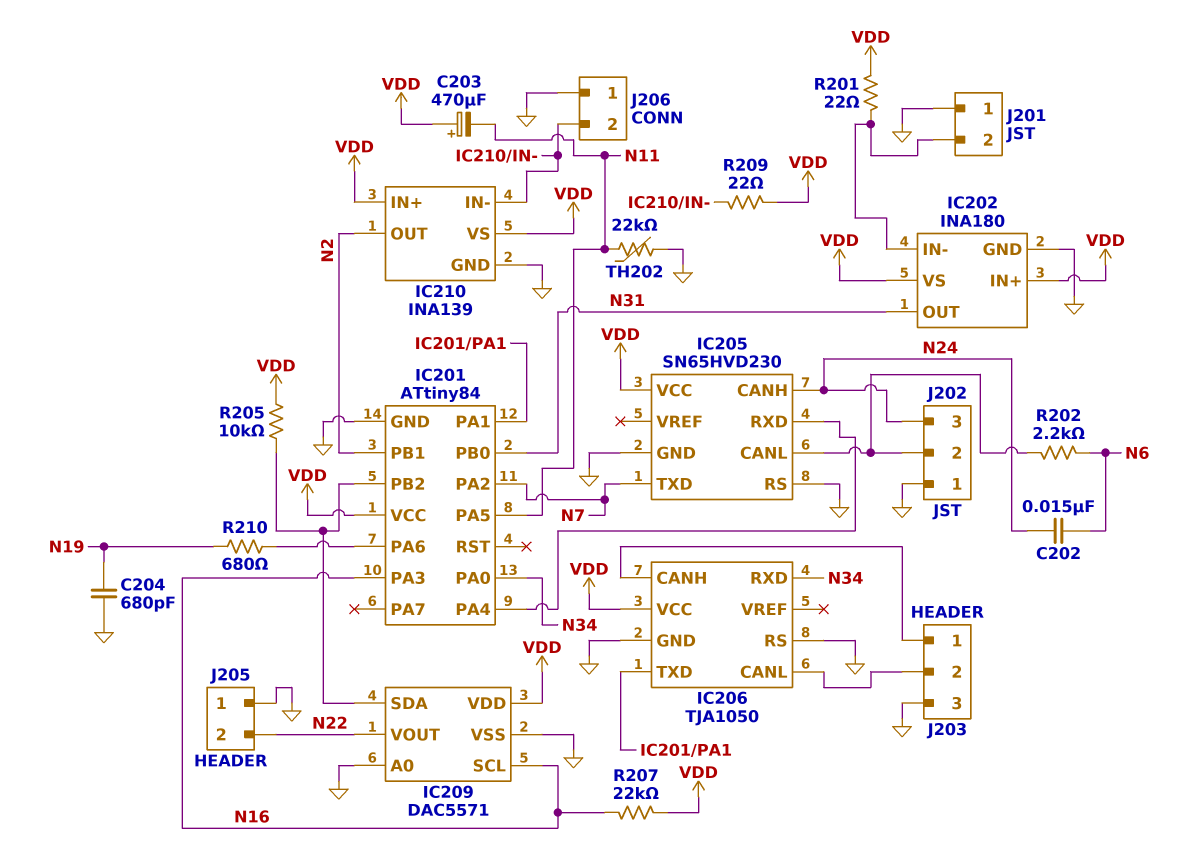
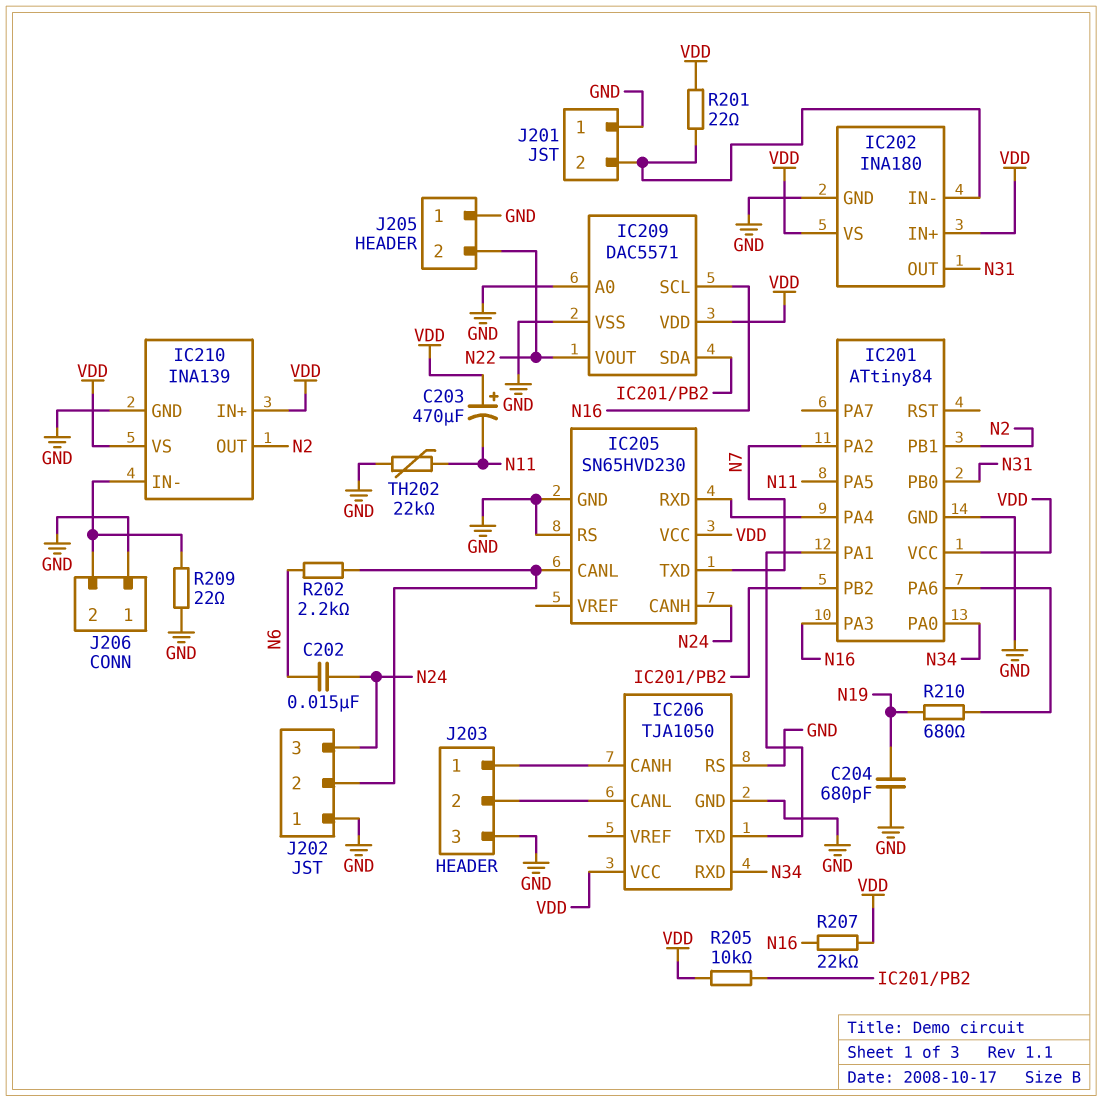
R209: 22 (IC210/IN-, VDD) -> 22 (GND, IC210/IN-)

